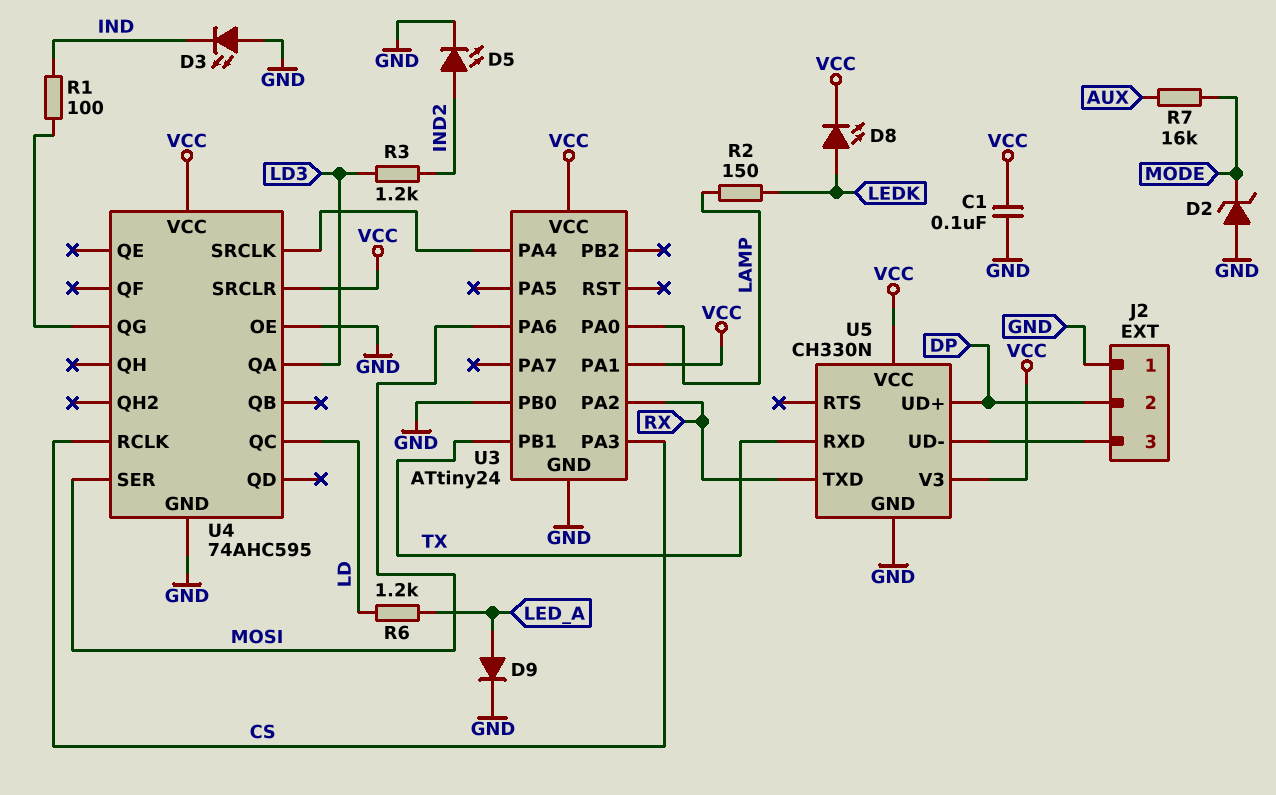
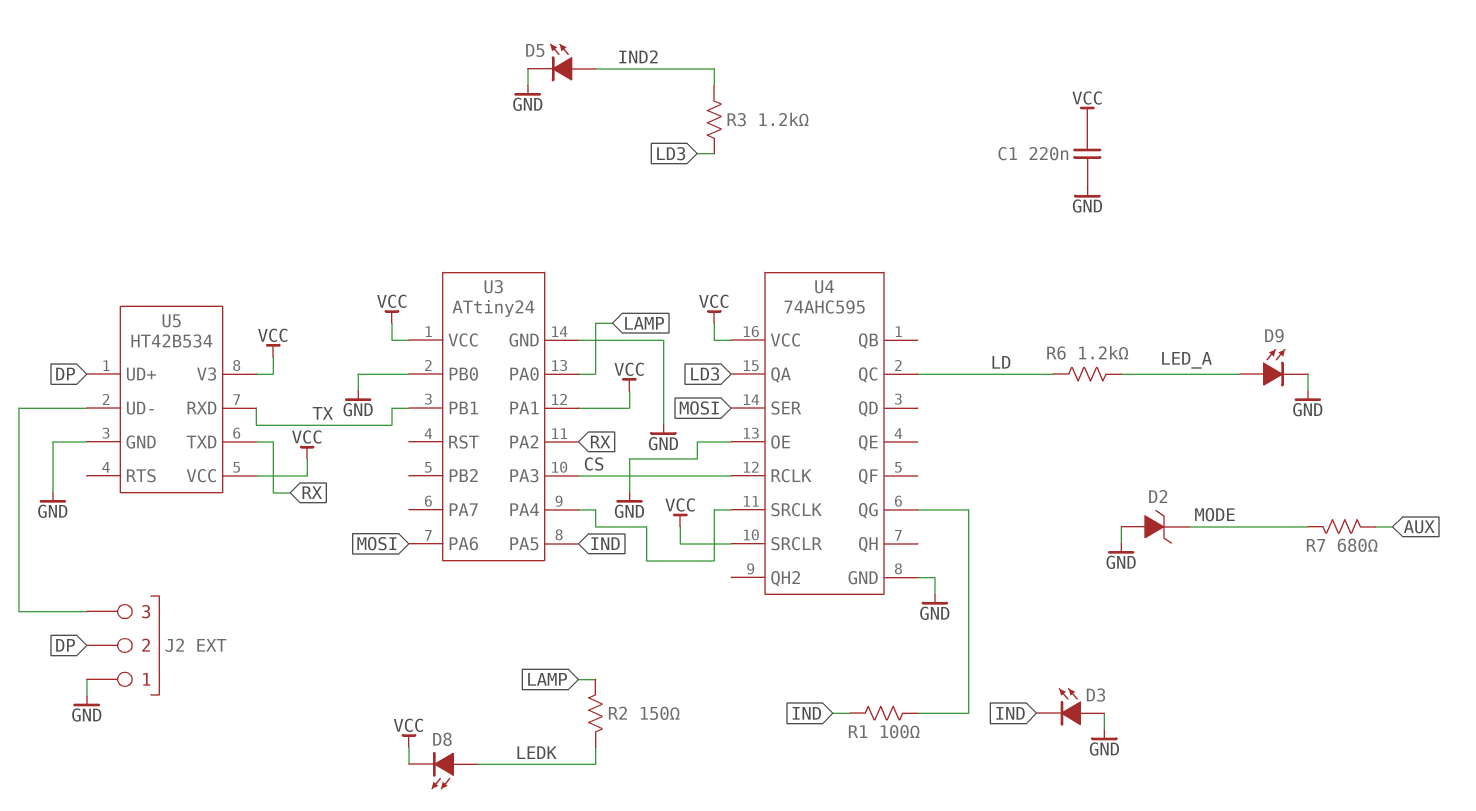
C1: 100nF (GND, VCC) -> 220nF (GND, VCC)
D9: diode (A LED_A, K GND) -> LED (A LED_A, K GND)
R7: 16k (AUX, MODE) -> 680 (AUX, MODE)
U3 pin PA5: none -> IND
U5: CH330N -> HT42B534

